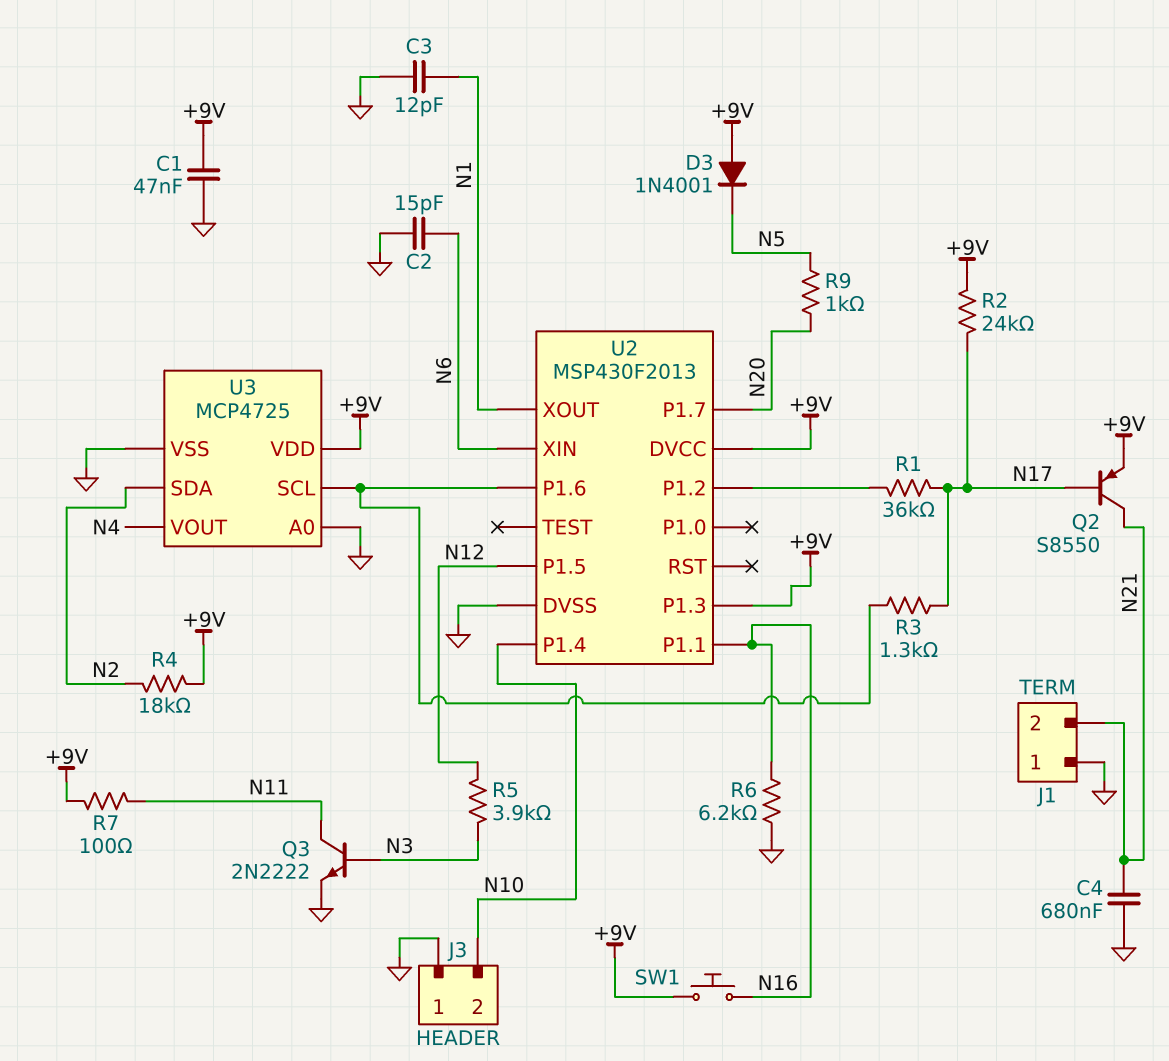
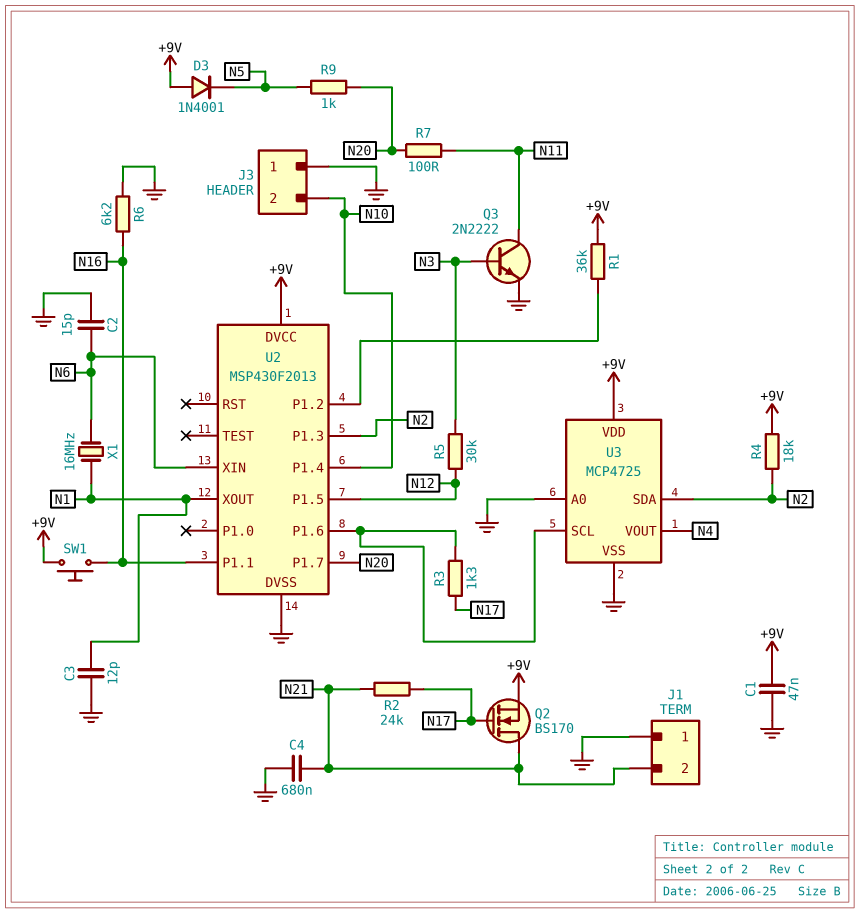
Q2: PNP S8550 (B N17, C N21, E +9V) -> NMOS BS170 (G N17, D N21, S +9V)
R1: 36k (N17, U2/P1.2) -> 36k (+9V, U2/P1.2)
R2: 24k (+9V, N17) -> 24k (N17, N21)
R5: 3.9k (N3, N12) -> 30k (N3, N12)
R7: 100 (+9V, N11) -> 100 (N11, N20)
U2 pin P1.3: +9V -> N2
X1: none -> 16MHz (N1, N6)

